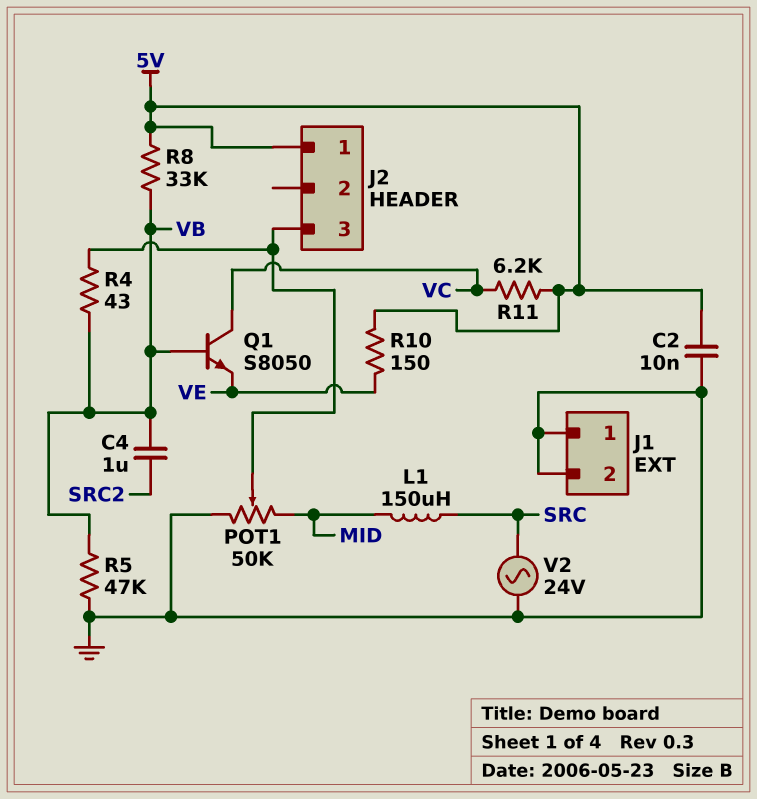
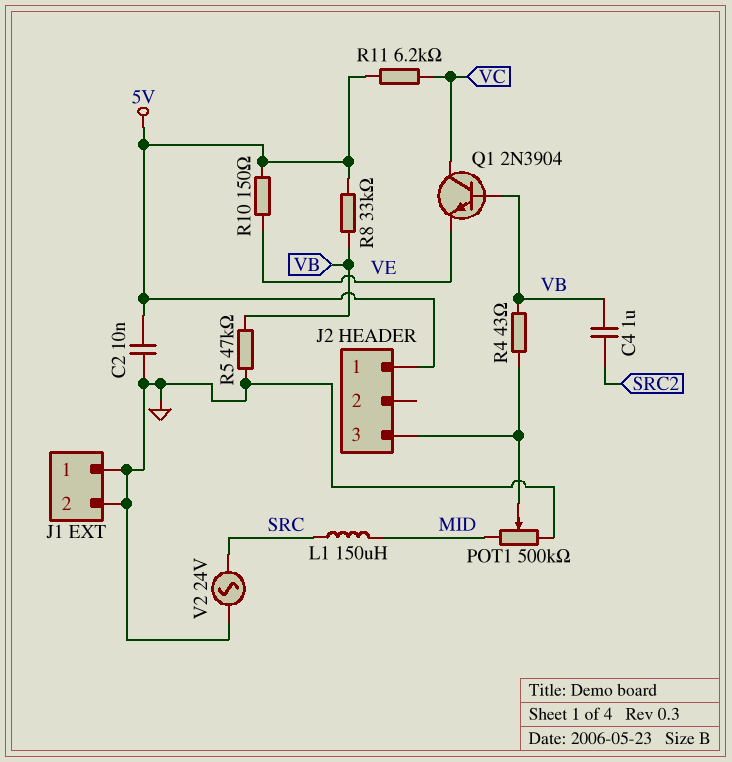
POT1: 50k (GND, MID, wiper J2/3) -> 500k (GND, MID, wiper J2/3)
Q1: NPN S8050 (B VB, C VC, E VE) -> NPN 2N3904 (B VB, C VC, E VE)

